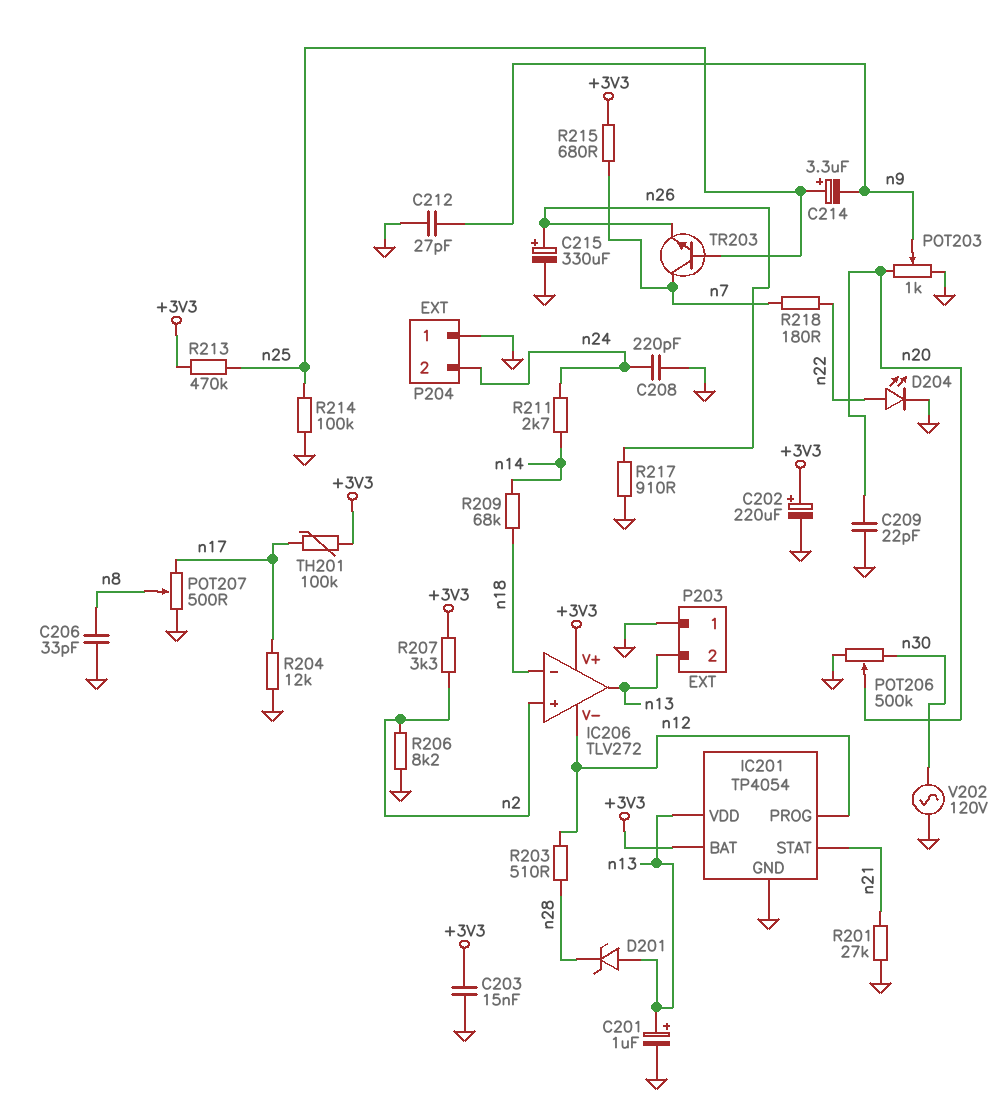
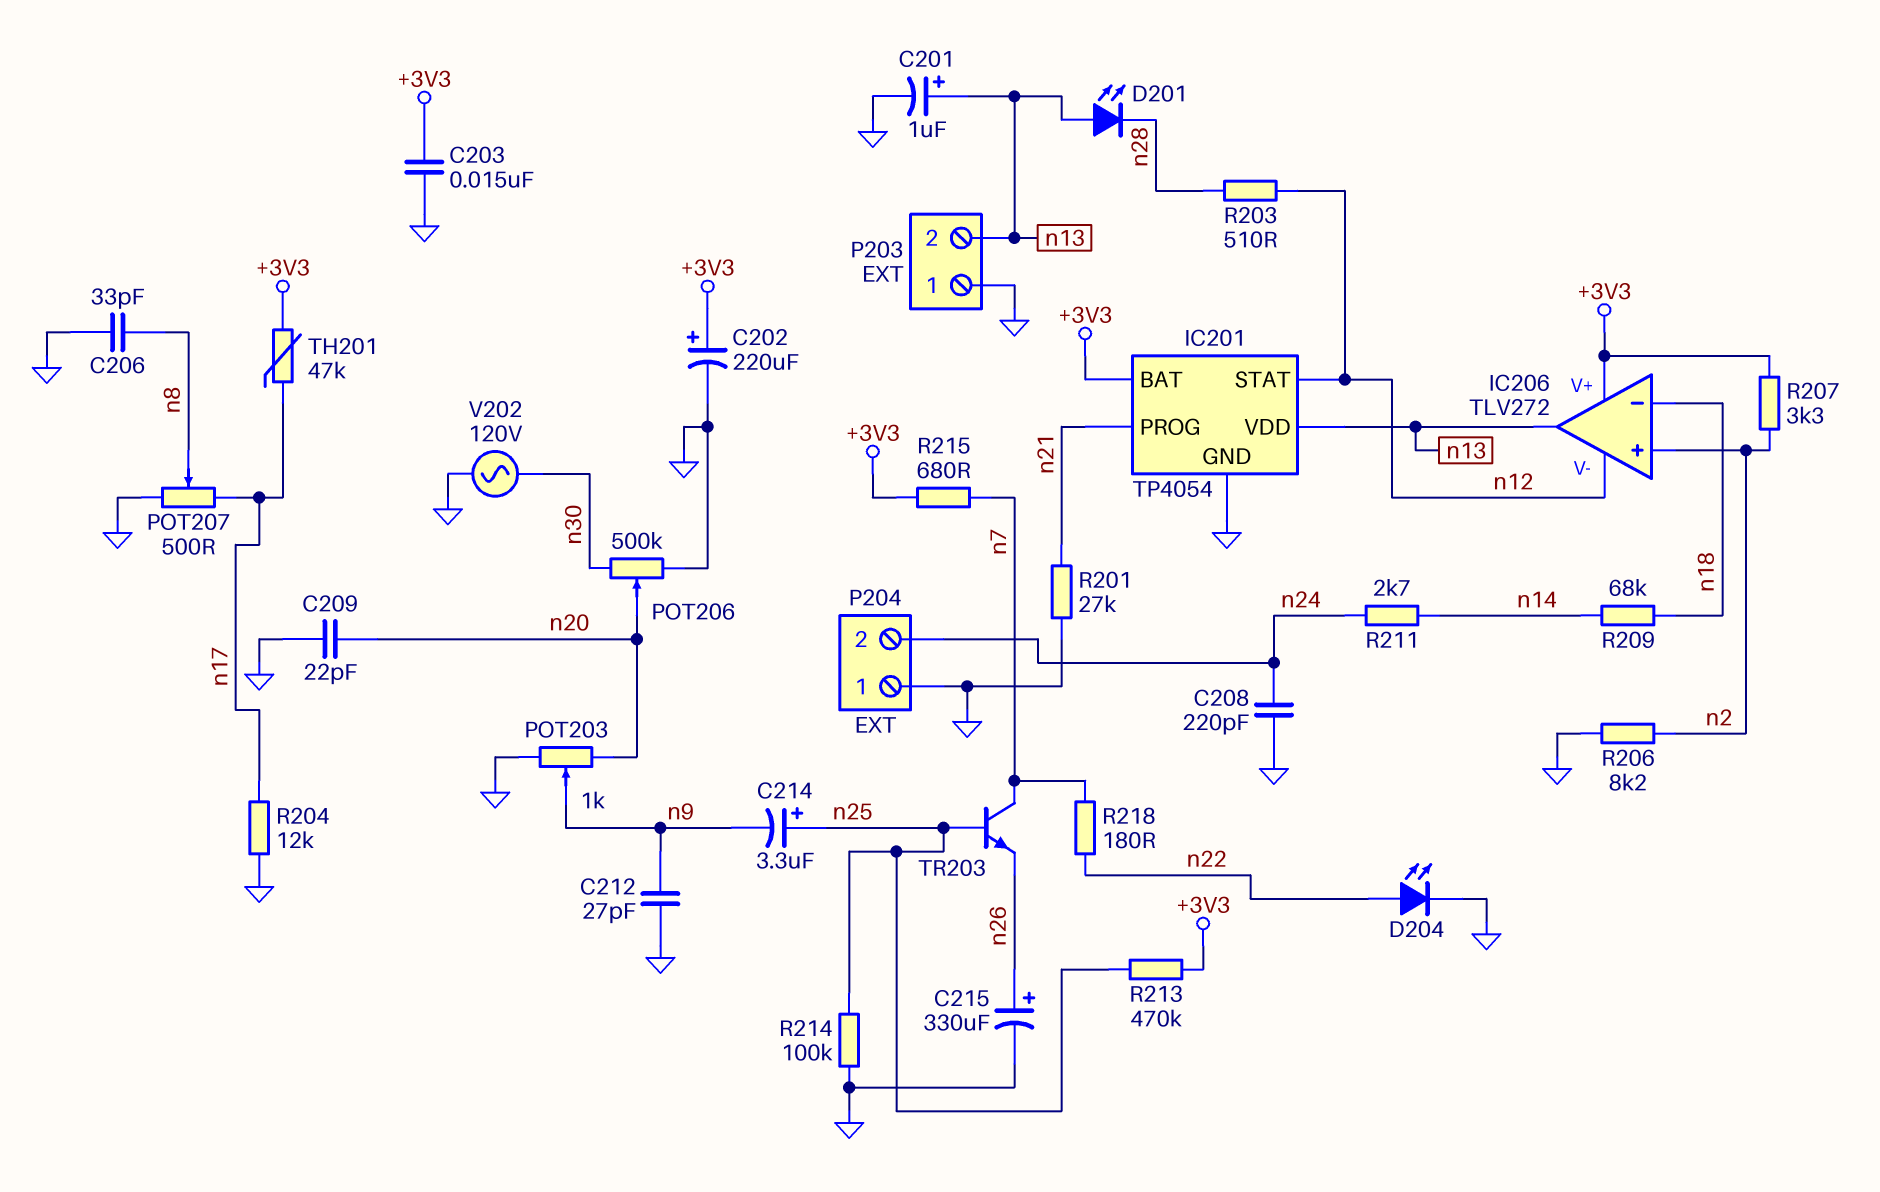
D201: zener (A n13, K n28) -> LED (A n13, K n28)
IC201 pin PROG: n12 -> n21
IC201 pin STAT: n21 -> n12
R217: 910 (GND, n26) -> none
TH201: 100k (+3V3, n17) -> 47k (+3V3, n17)

